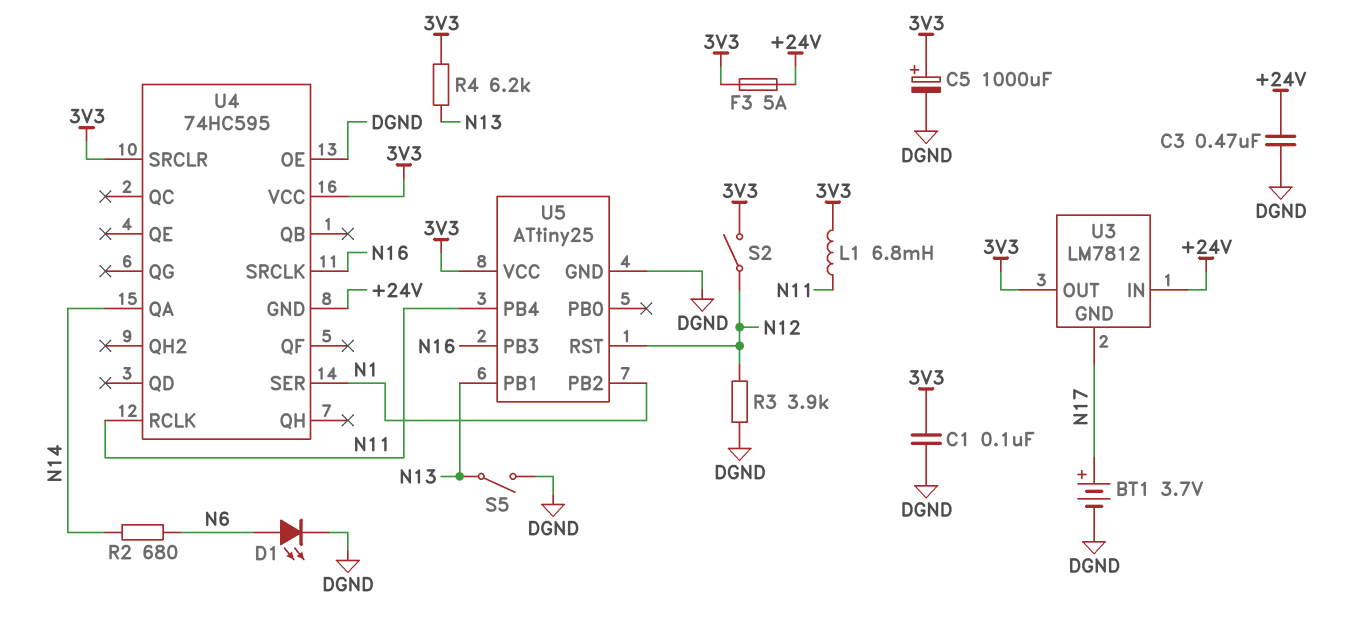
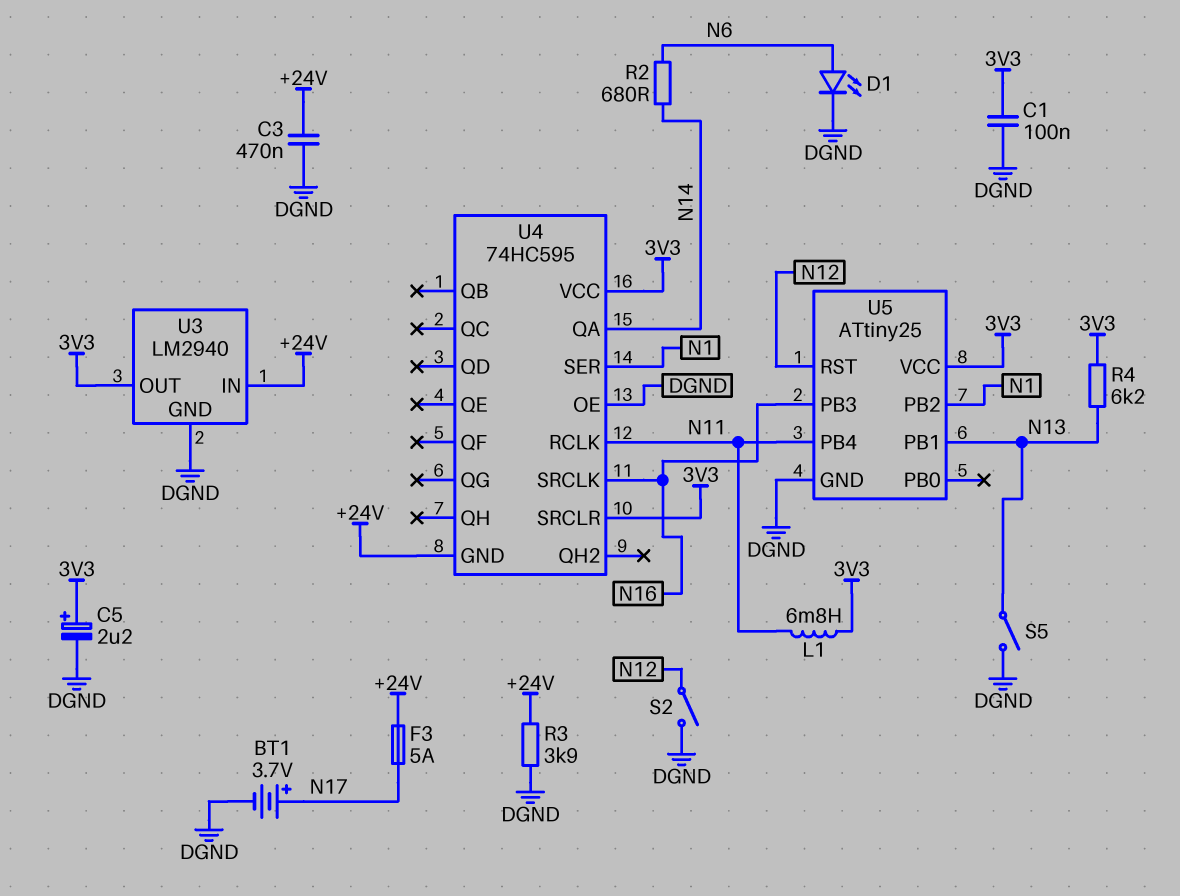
C5: 1000uF (plus 3V3, minus DGND) -> 2.2uF (plus 3V3, minus DGND)
F3: 5A (+24V, 3V3) -> 5A (+24V, N17)
R3: 3.9k (DGND, N12) -> 3.9k (+24V, DGND)
S2: switch (3V3, N12) -> switch (DGND, N12)
U3: LM7812 -> LM2940
U3 pin GND: N17 -> DGND

